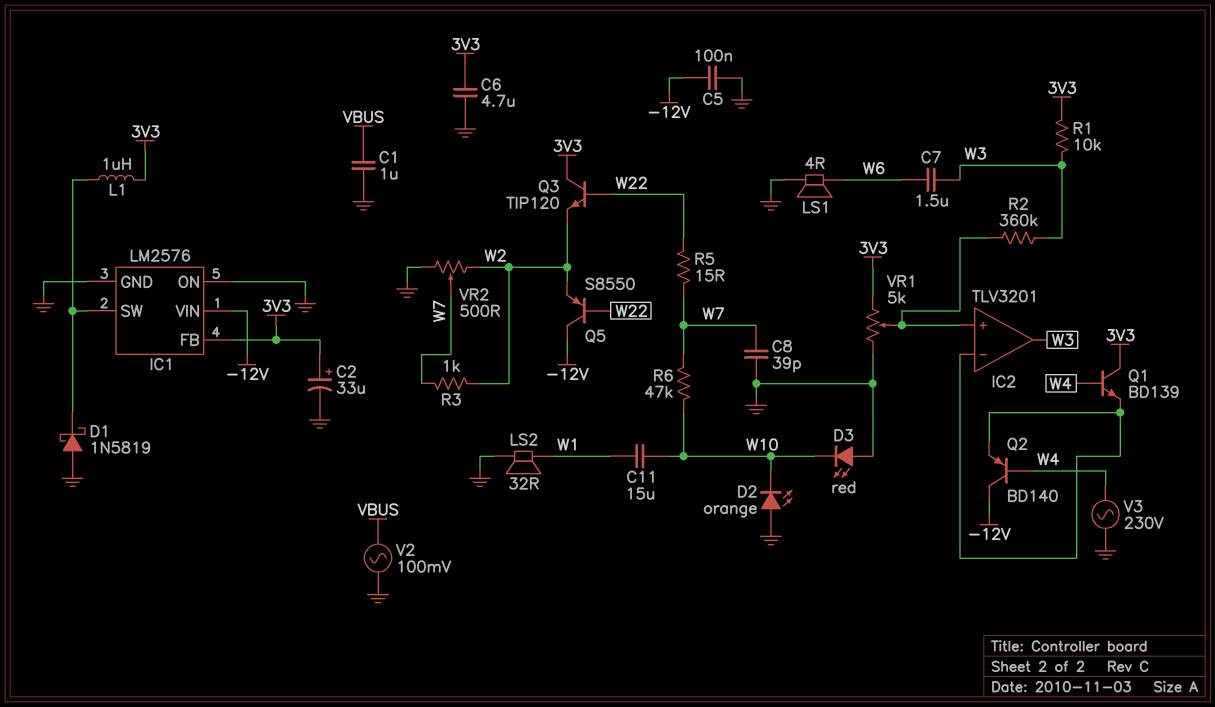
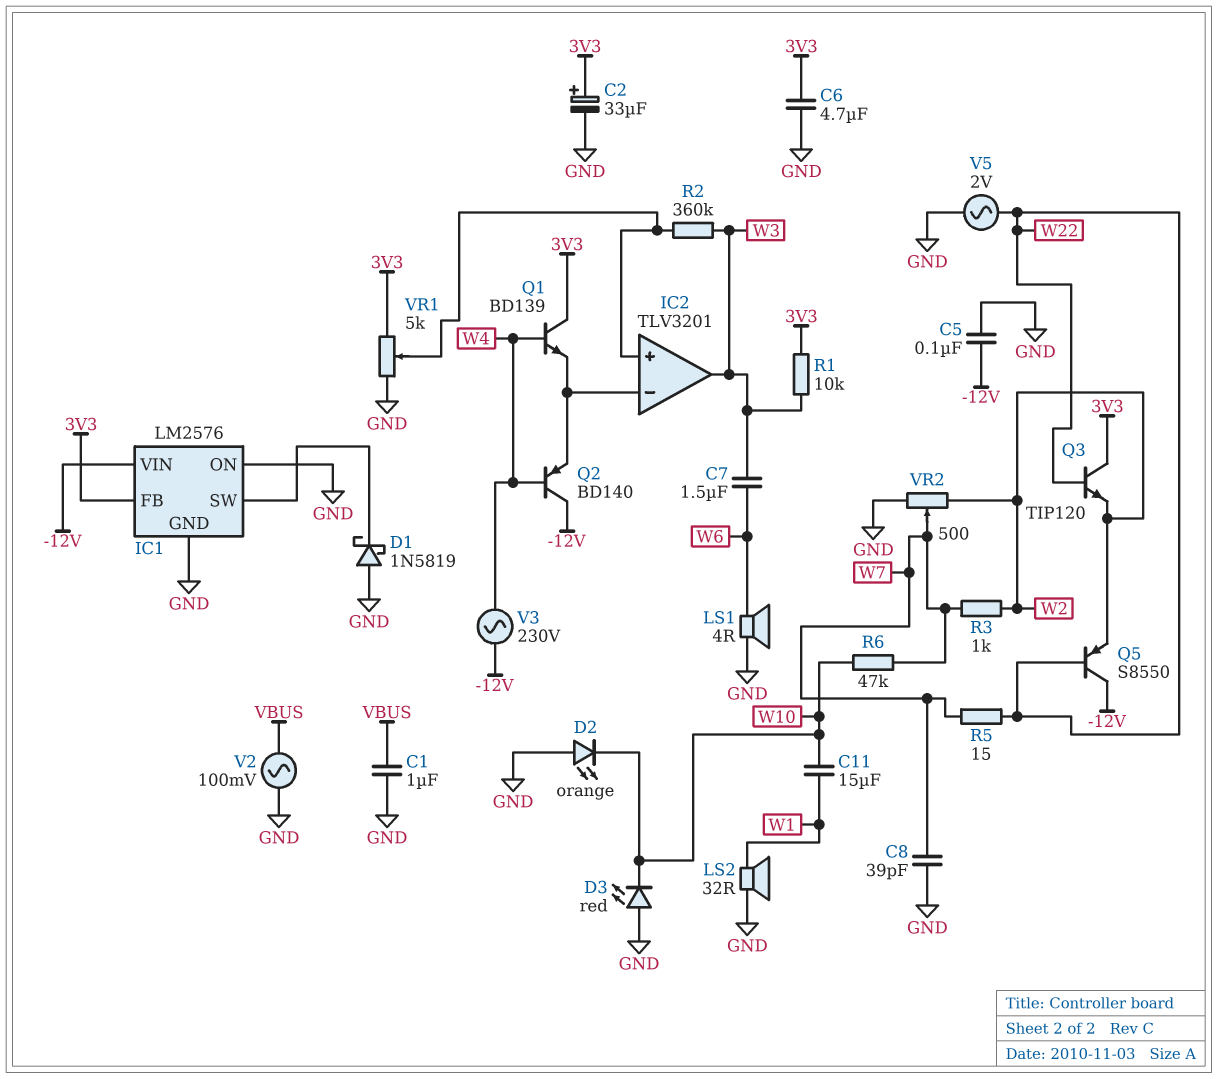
L1: 1uH (3V3, IC1/SW) -> none
V3: AC 230V (GND, W4) -> AC 230V (-12V, W4)
V5: none -> AC 2V (GND, W22)

